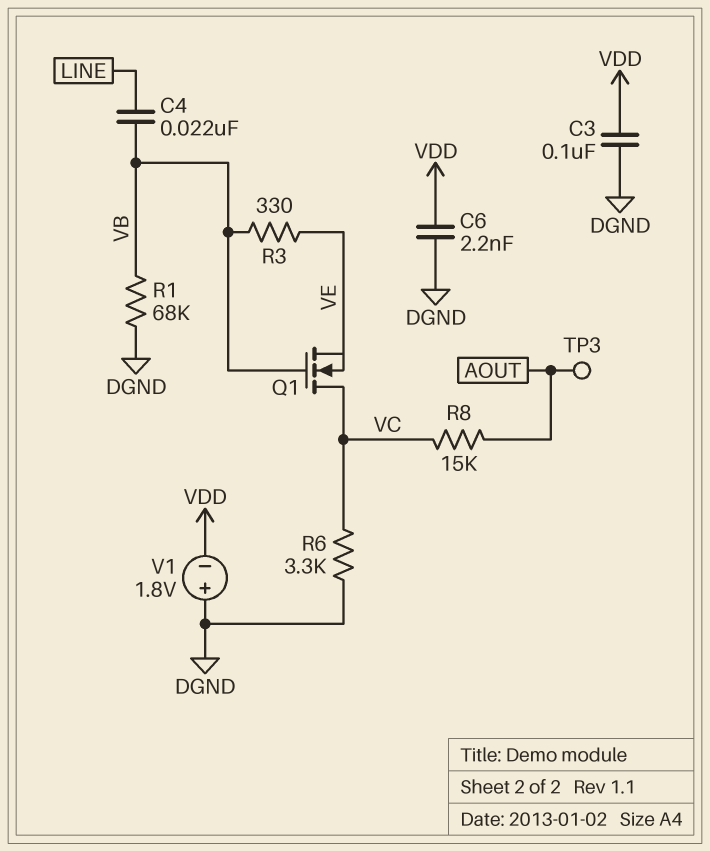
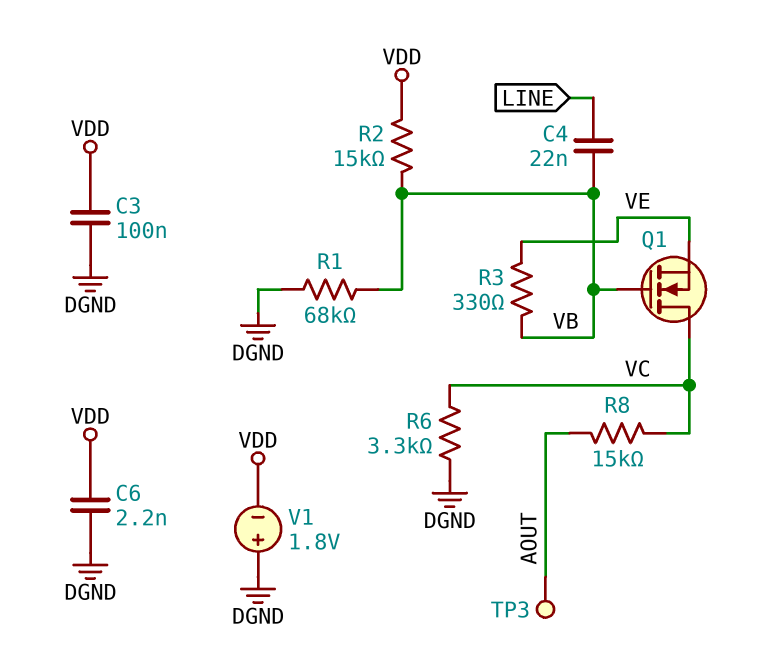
R2: none -> 15k (VB, VDD)

